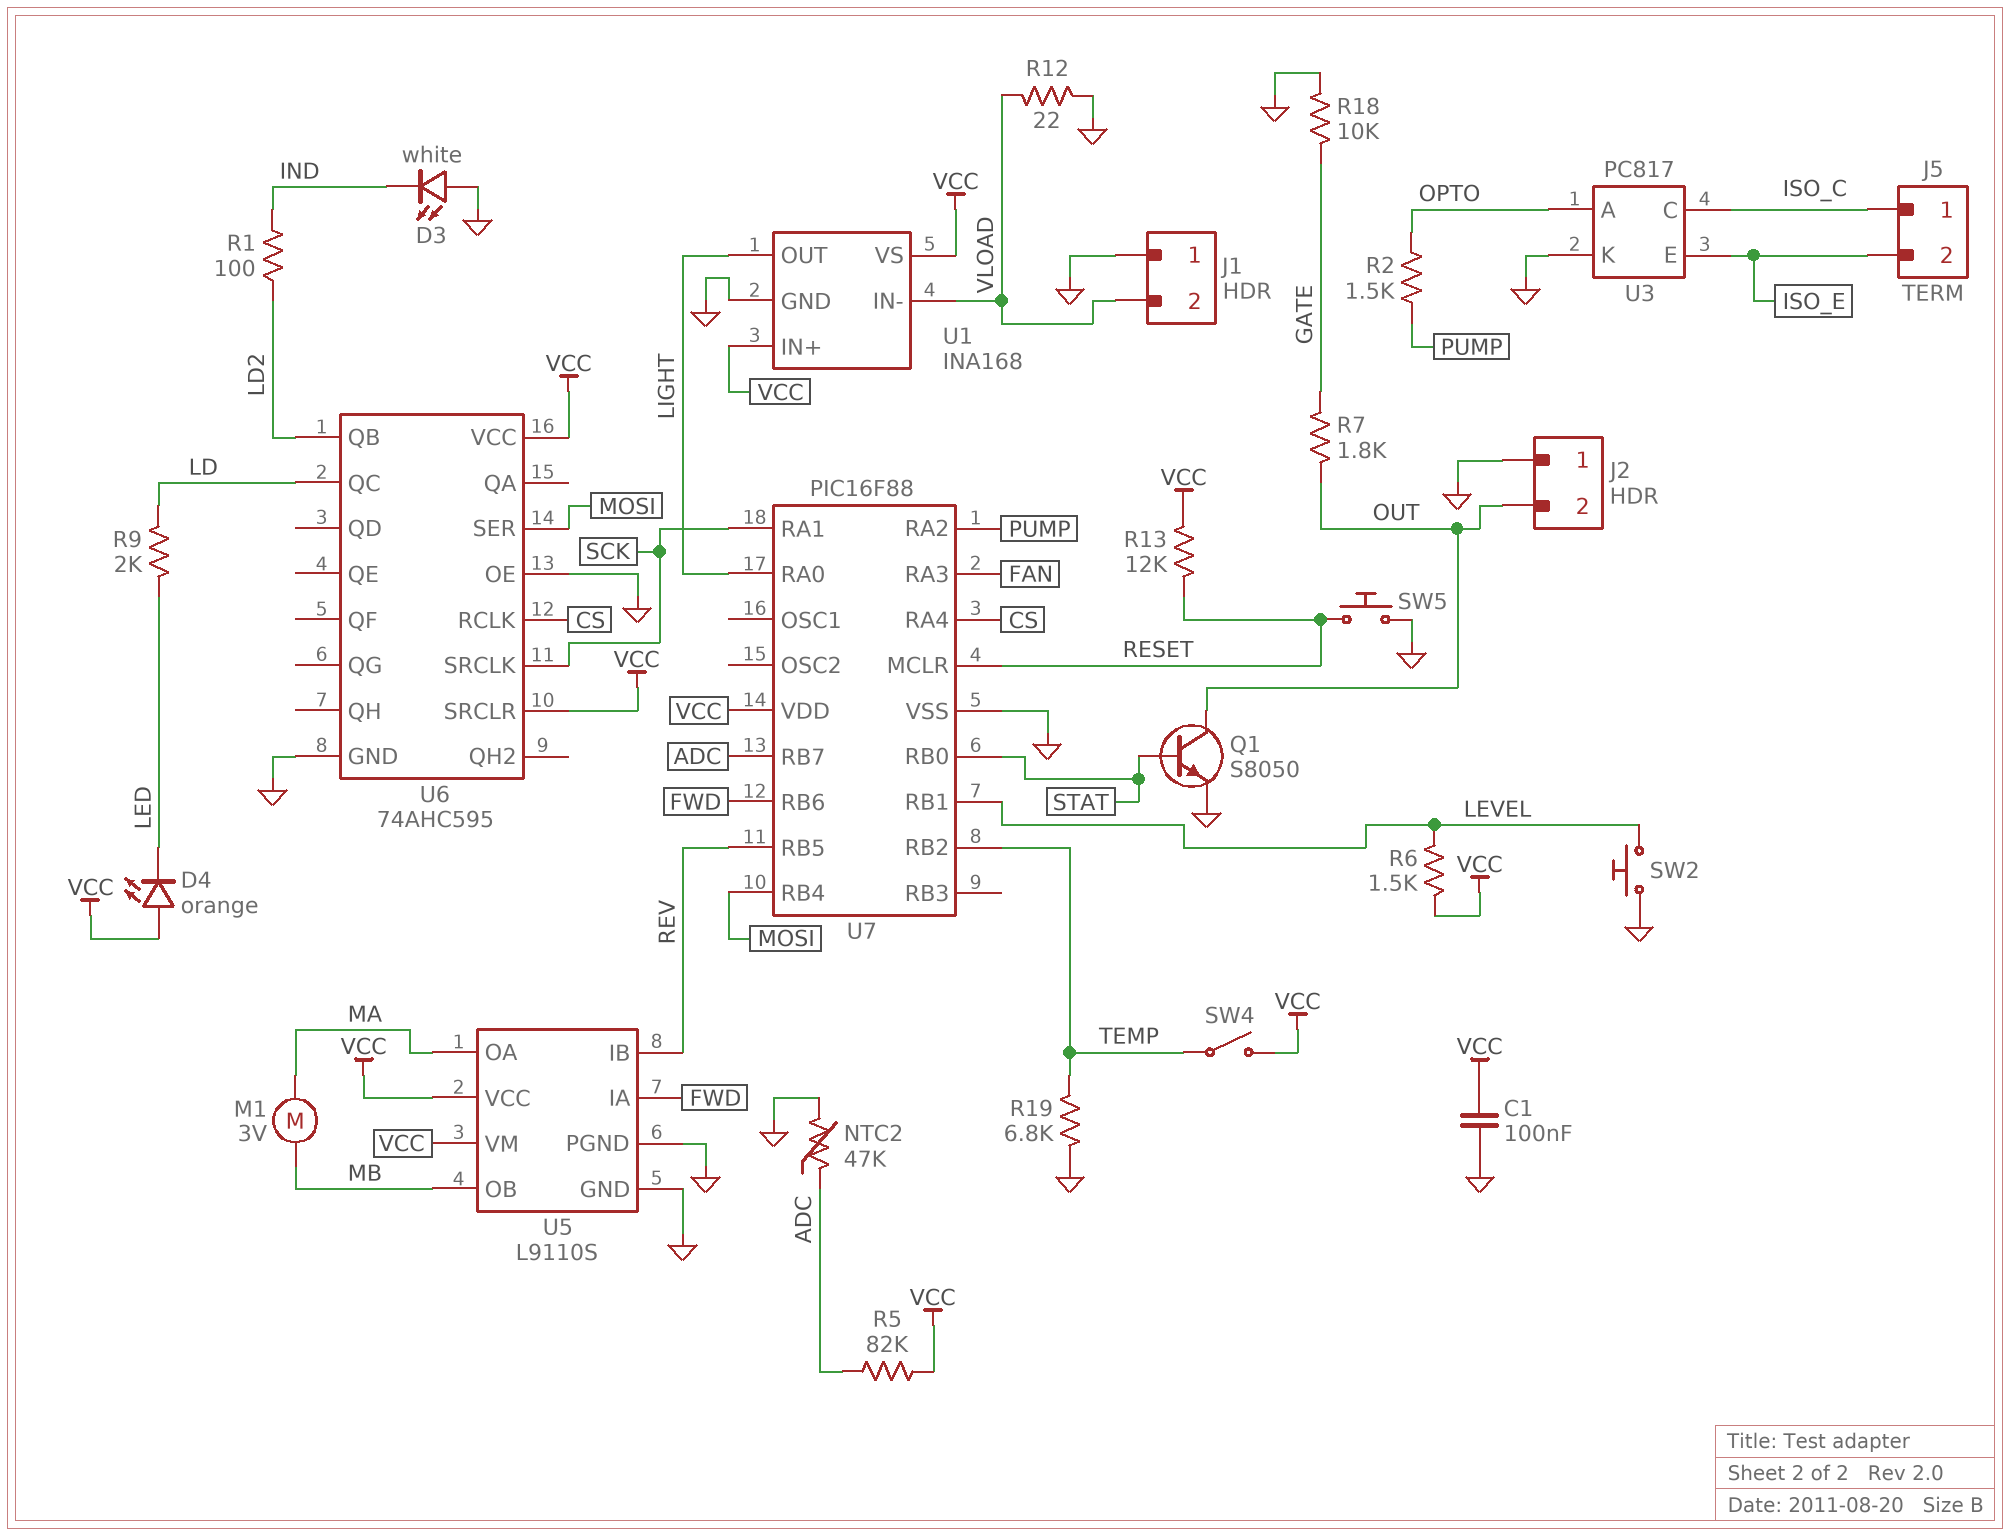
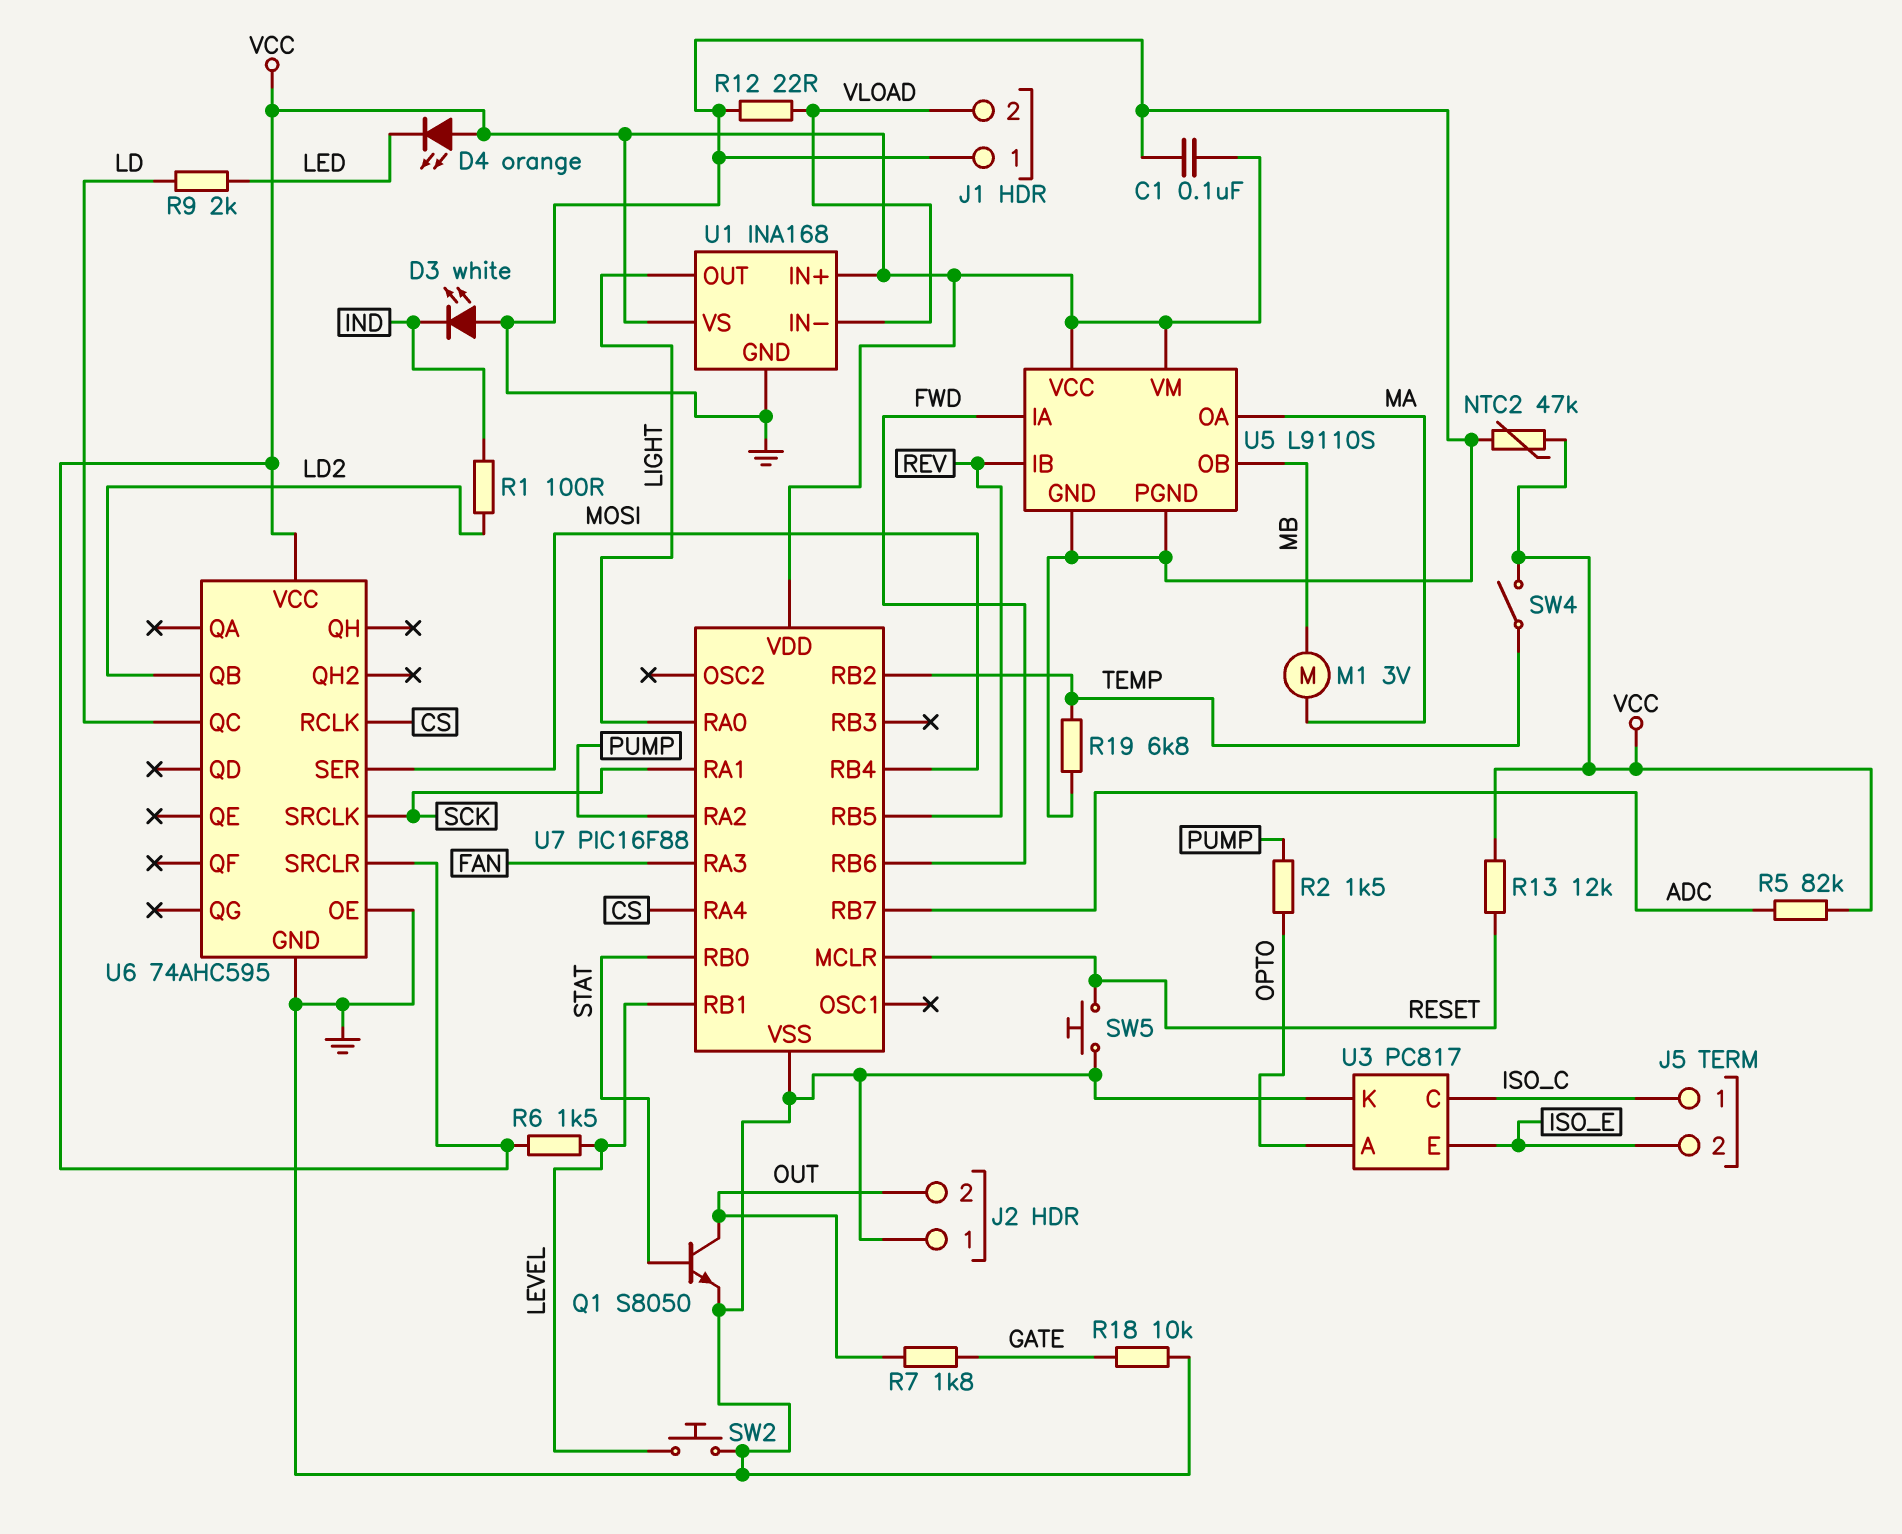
NTC2: 47k (ADC, GND) -> 47k (GND, VCC)

